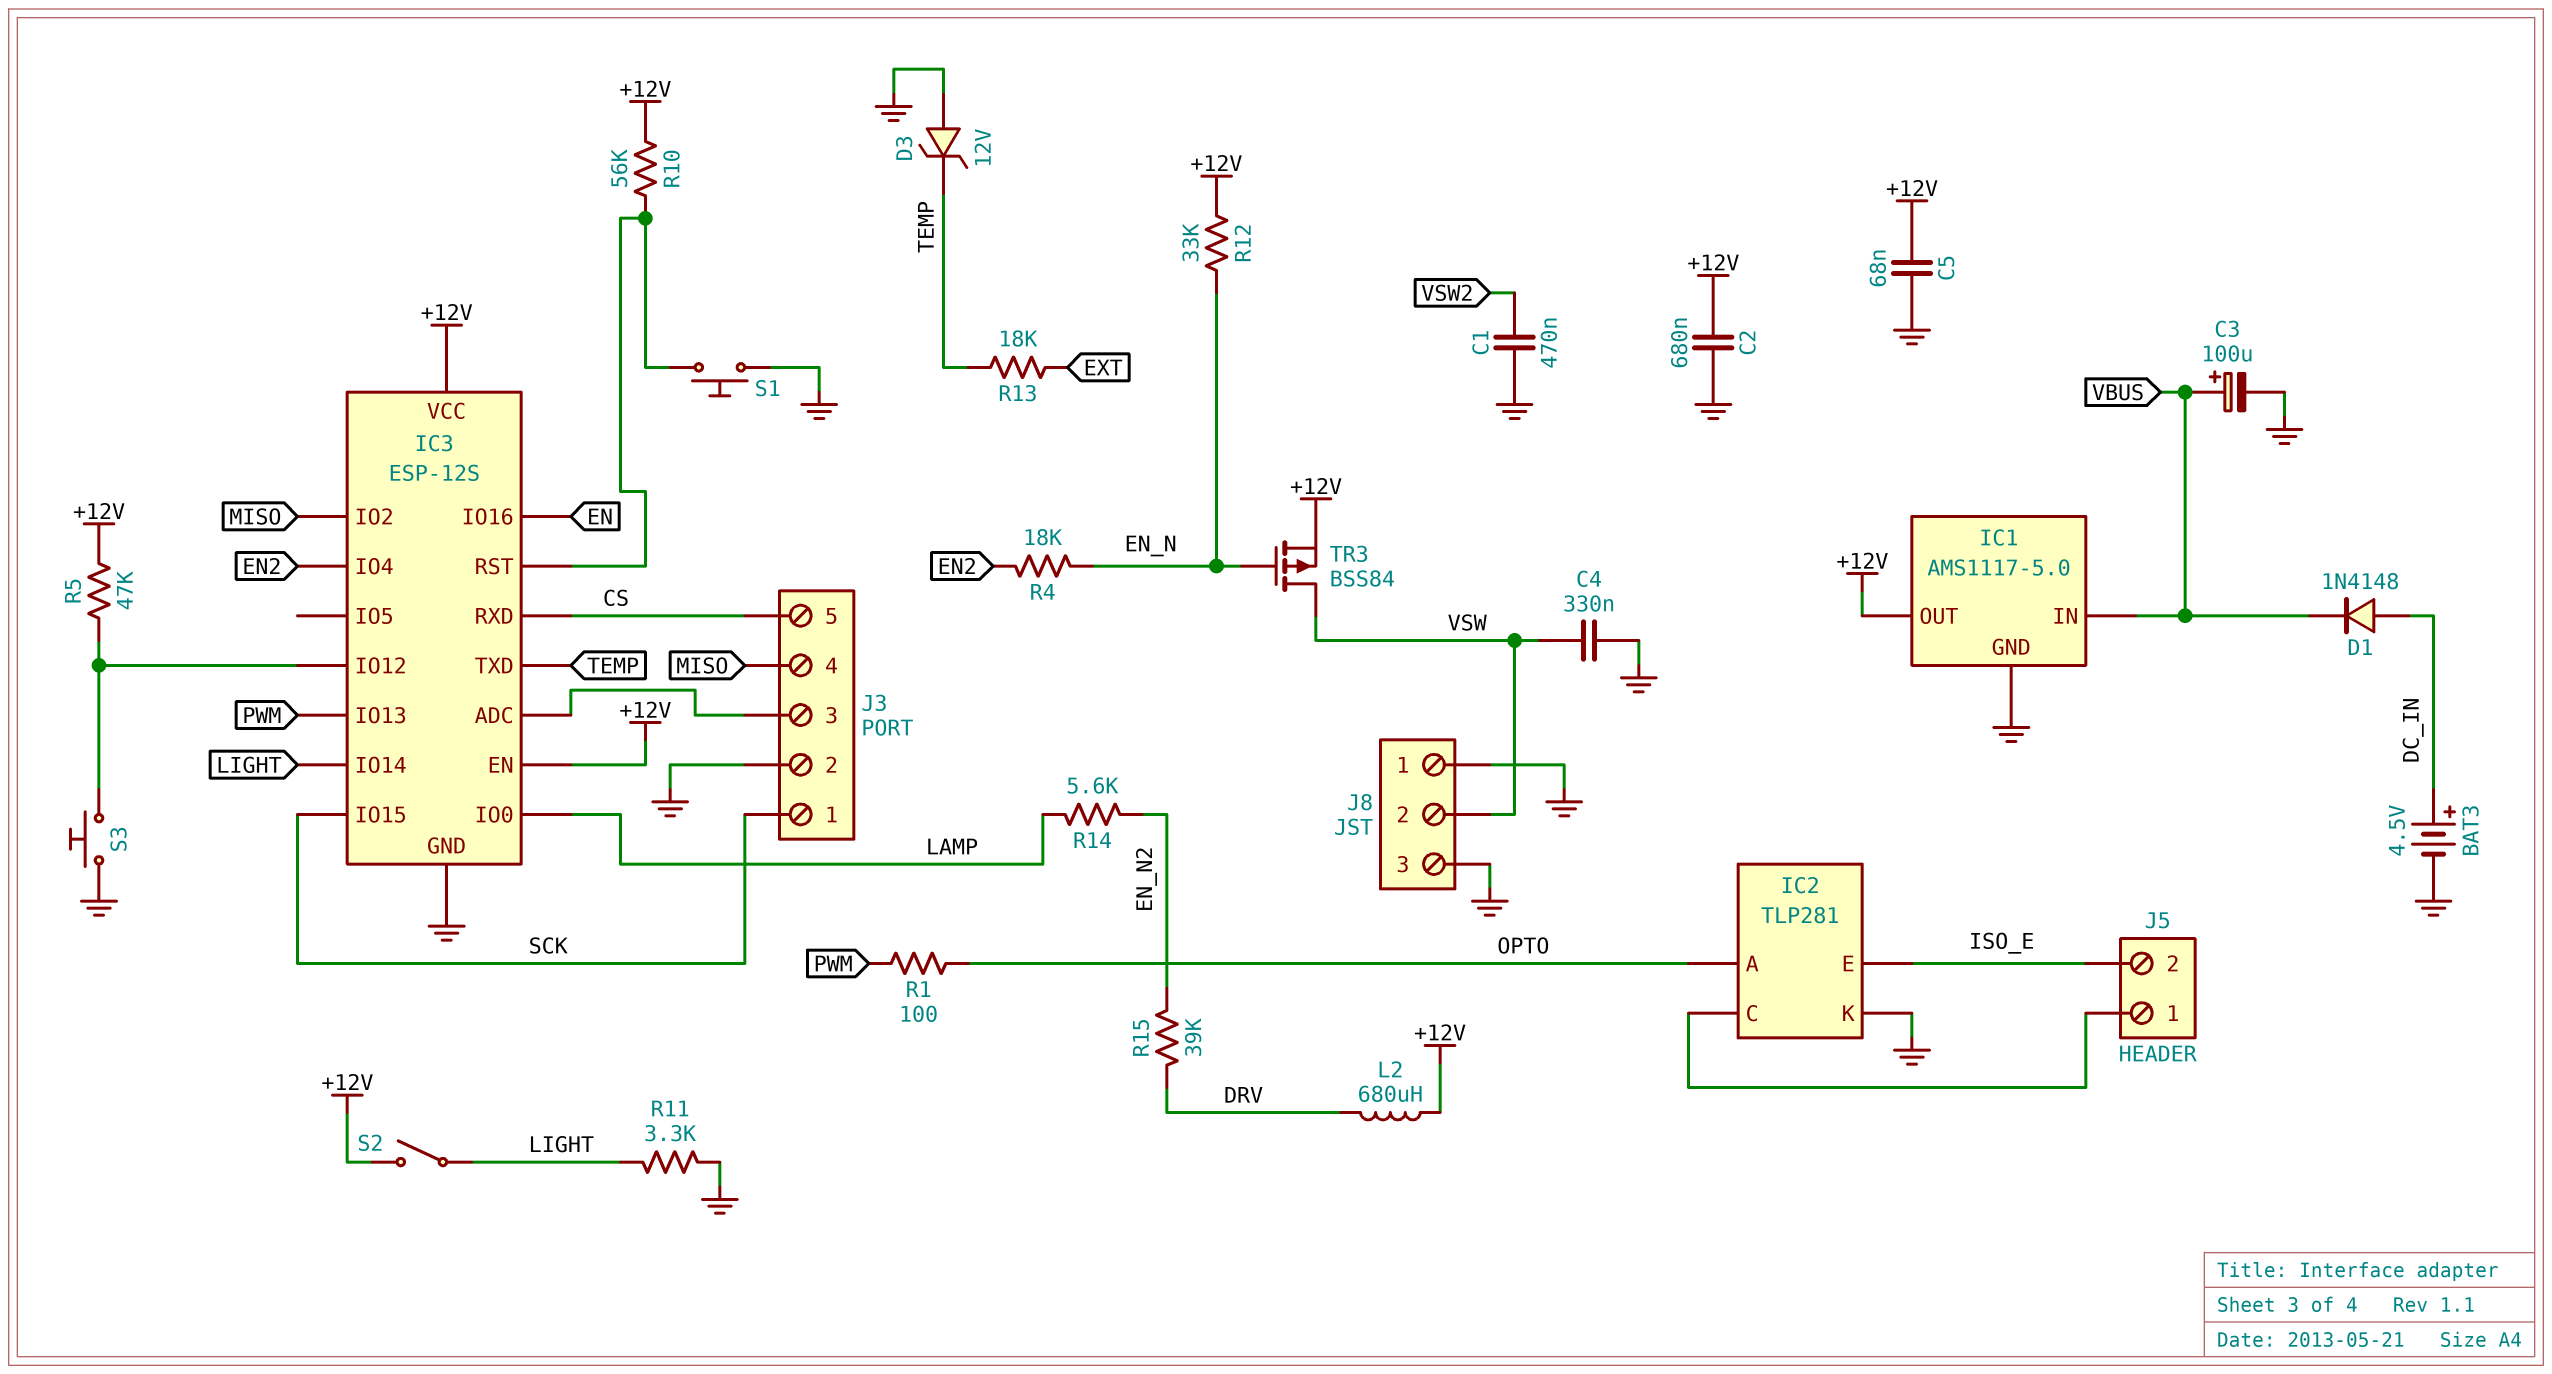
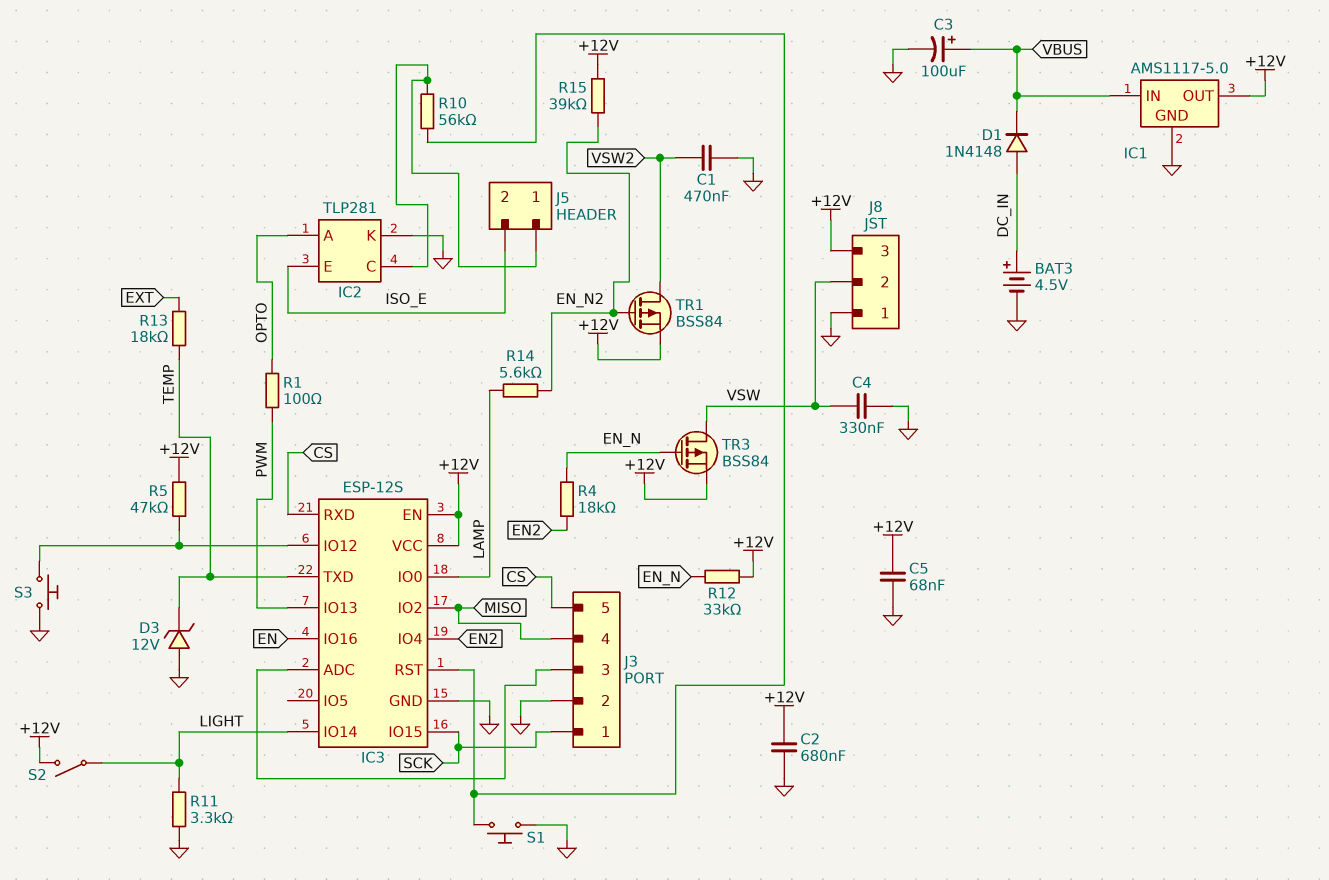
J8 pin 3: GND -> +12V
L2: 680uH (+12V, DRV) -> none
R10: 56k (+12V, IC3/RST) -> 56k (IC2/C, IC3/RST)
R15: 39k (DRV, EN_N2) -> 39k (+12V, EN_N2)
TR1: none -> PMOS BSS84 (G EN_N2, D VSW2, S +12V)

